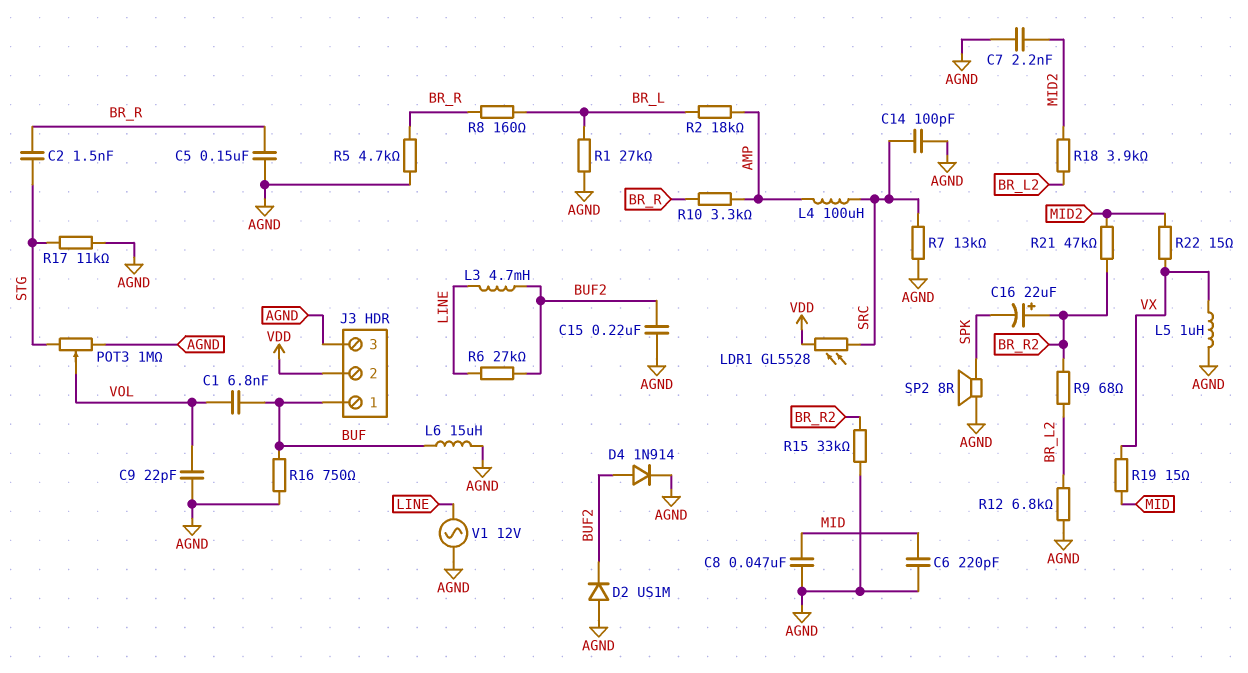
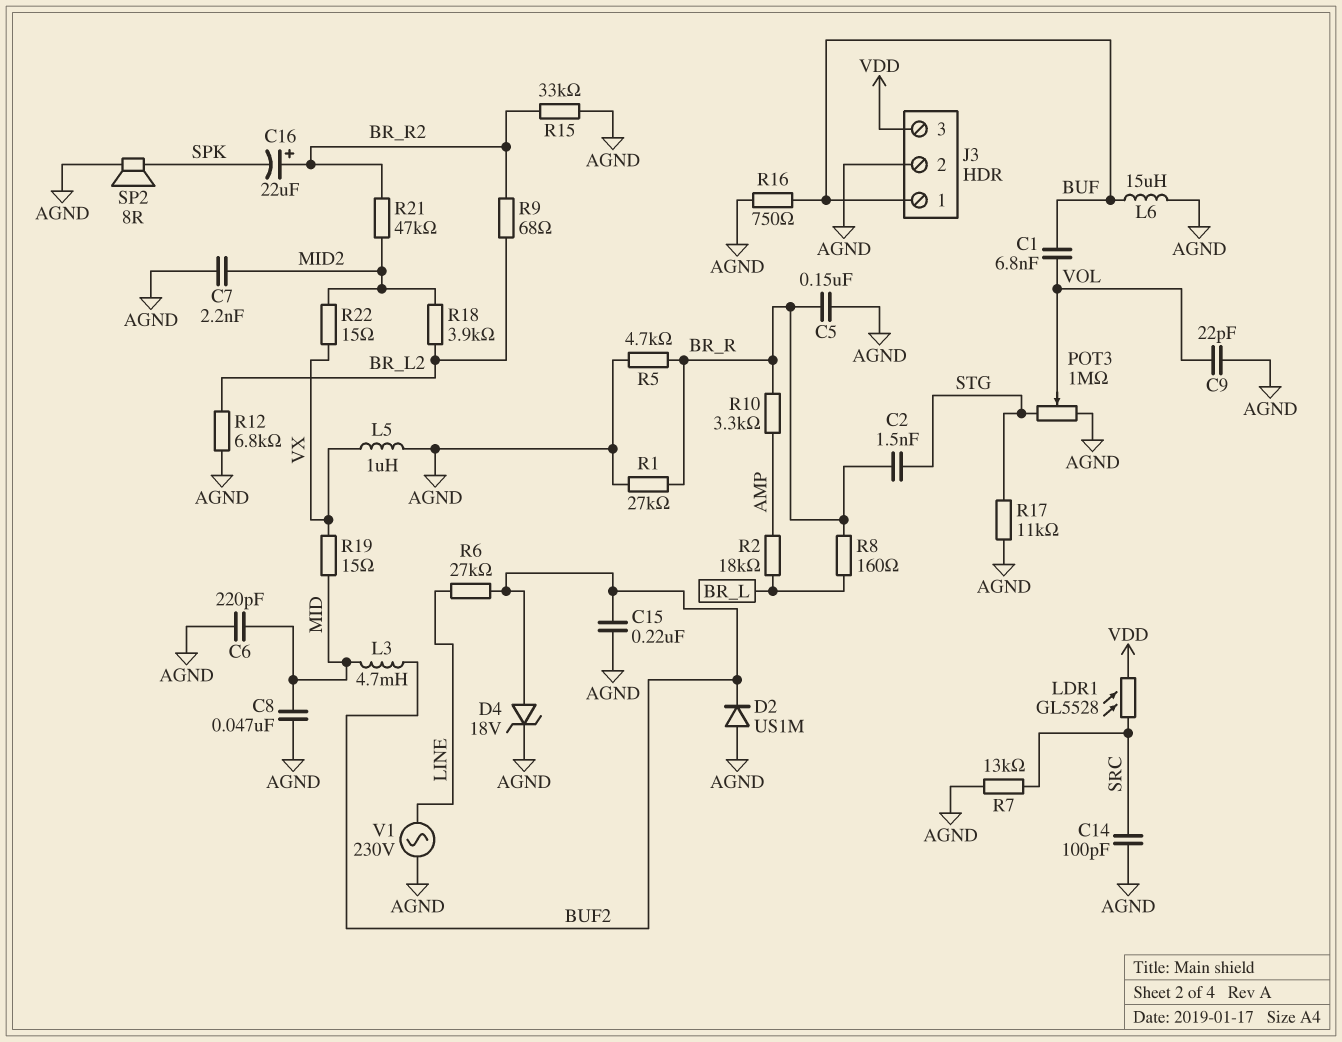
D4: diode 1N914 (A BUF2, K AGND) -> zener 18V (A BUF2, K AGND)
J3 pin 2: VDD -> AGND
J3 pin 3: AGND -> VDD
L3: 4.7mH (BUF2, LINE) -> 4.7mH (BUF2, MID)
L4: 100uH (AMP, SRC) -> none
R1: 27k (AGND, BR_L) -> 27k (AGND, BR_R)
V1: AC 12V (AGND, LINE) -> AC 230V (AGND, LINE)

